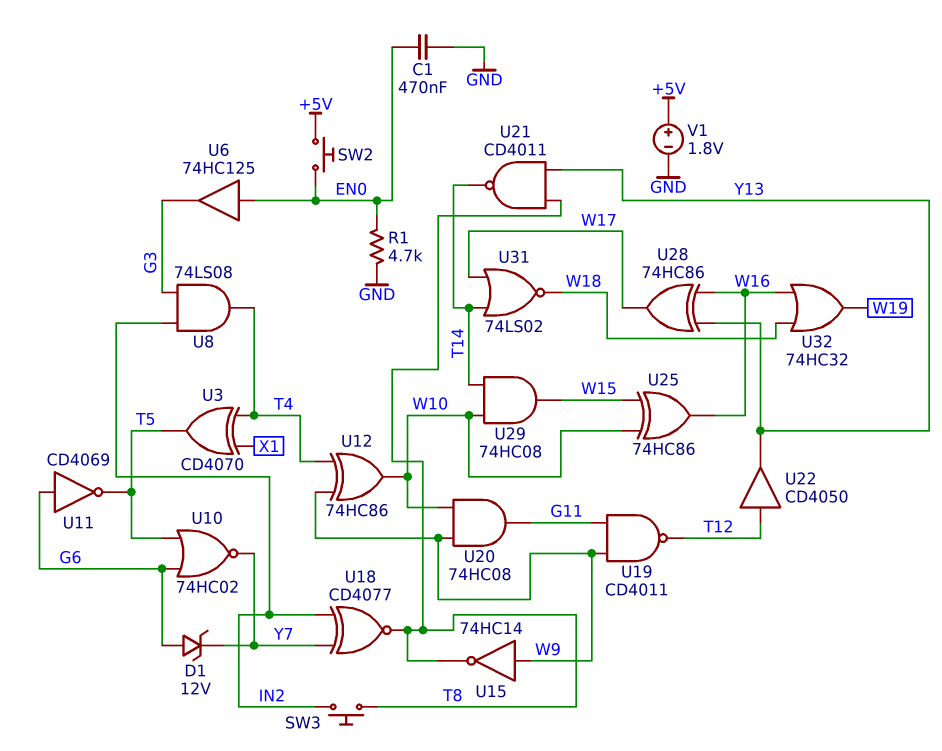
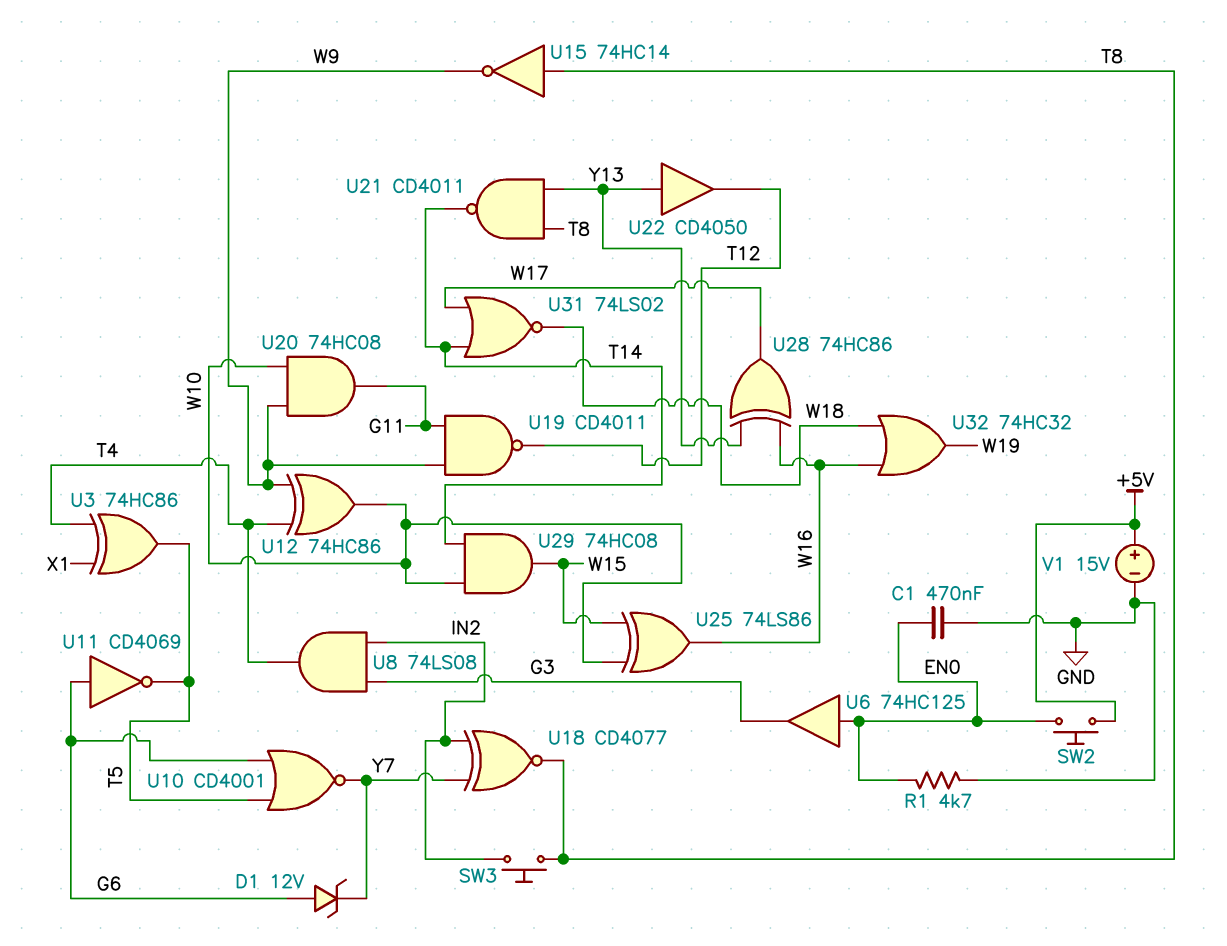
U3: XOR CD4070 (in T4, in X1, out T5) -> XOR 74HC86 (in T4, in X1, out T5)
U10: NOR 74HC02 (in G6, in T5, out Y7) -> NOR CD4001 (in G6, in T5, out Y7)
U15: NOT 74HC14 (in W9, out T8) -> NOT 74HC14 (in T8, out W9)
U22: buffer CD4050 (in T12, out Y13) -> buffer CD4050 (in Y13, out T12)
U25: XOR 74HC86 (in W10, in W15, out W16) -> XOR 74LS86 (in W10, in W15, out W16)
V1: 1.8V (plus +5V, minus GND) -> 15V (plus +5V, minus GND)

